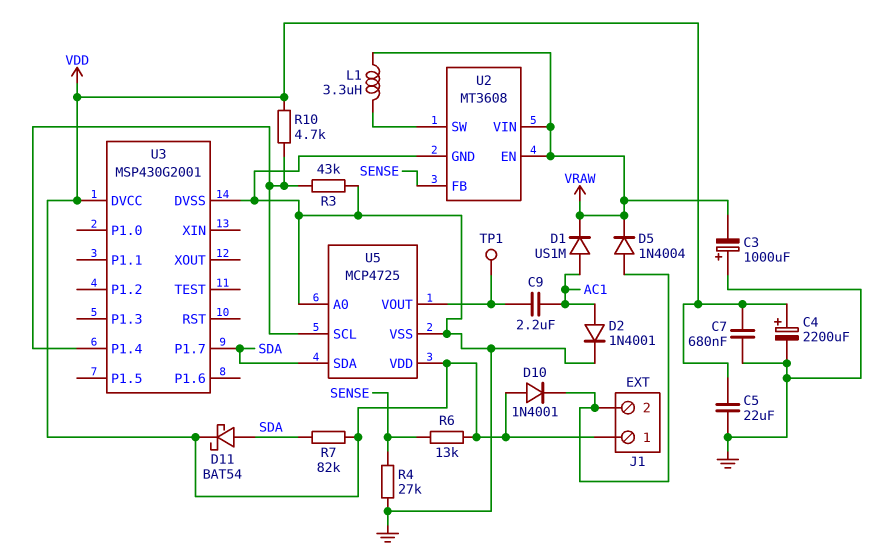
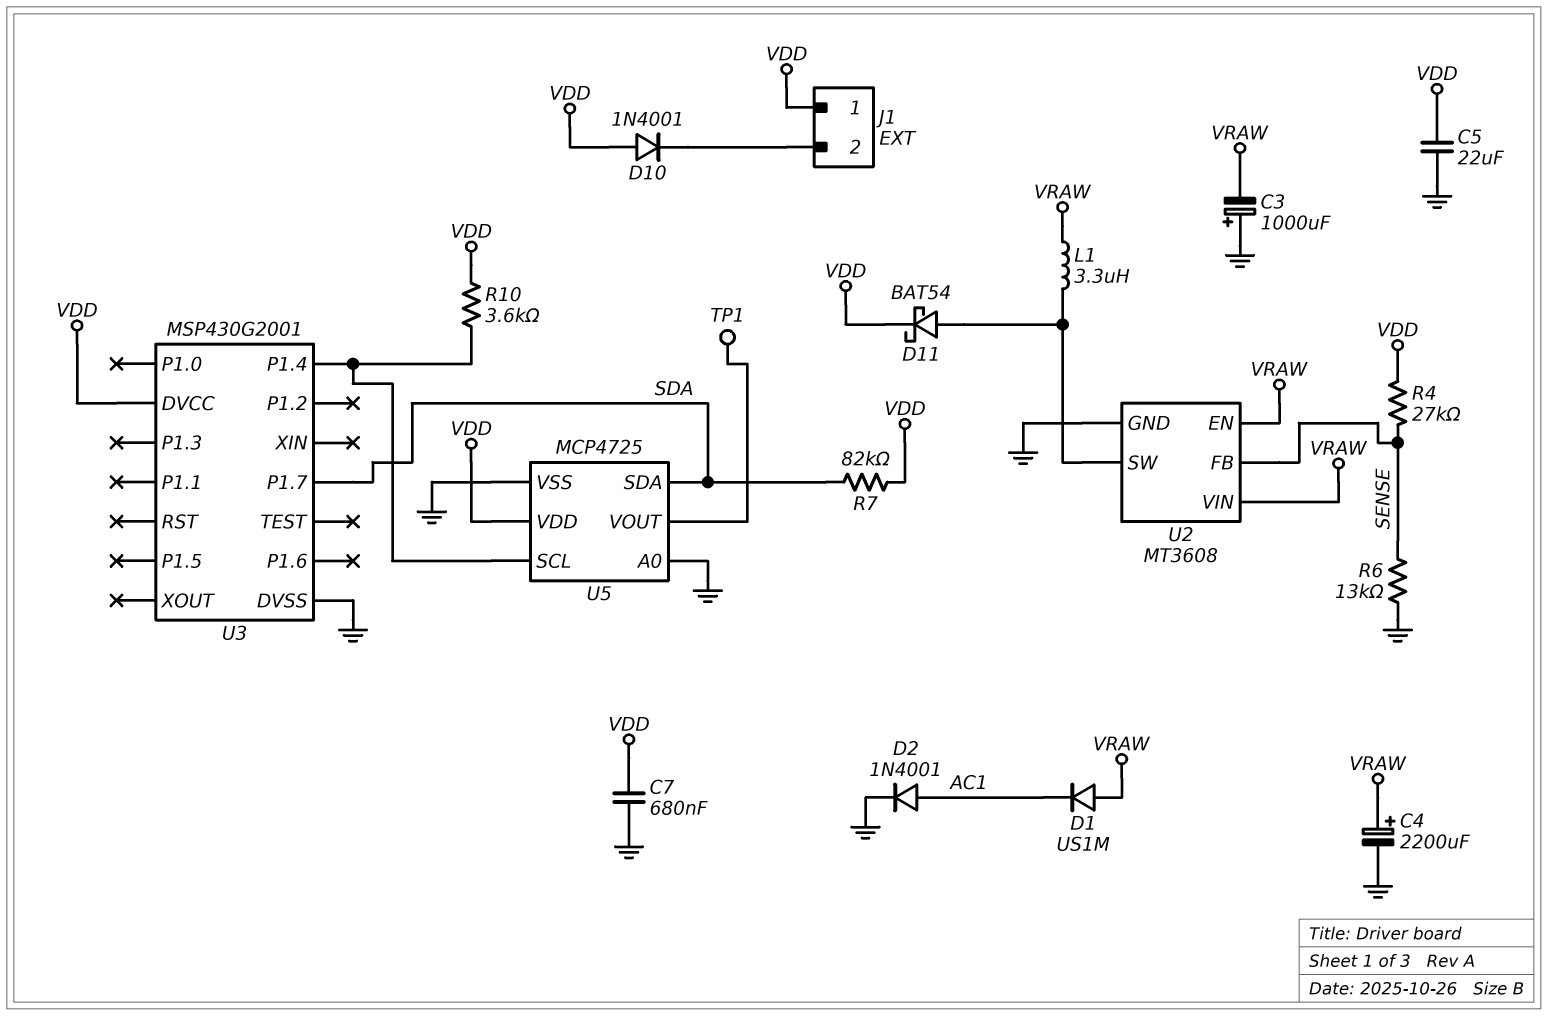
C4: 2200uF (plus VDD, minus GND) -> 2200uF (plus VRAW, minus GND)
C9: 2.2uF (AC1, U5/VOUT) -> none
D1: diode US1M (A AC1, K VRAW) -> diode US1M (A VRAW, K AC1)
D5: diode 1N4004 (A J1/2, K VRAW) -> none
D11: schottky BAT54 (A SDA, K VDD) -> schottky BAT54 (A U2/SW, K VDD)
R3: 43k (GND, U3/P1.4) -> none
R4: 27k (GND, SENSE) -> 27k (SENSE, VDD)
R6: 13k (SENSE, VDD) -> 13k (GND, SENSE)
R10: 4.7k (U3/P1.4, VDD) -> 3.6k (U3/P1.4, VDD)

